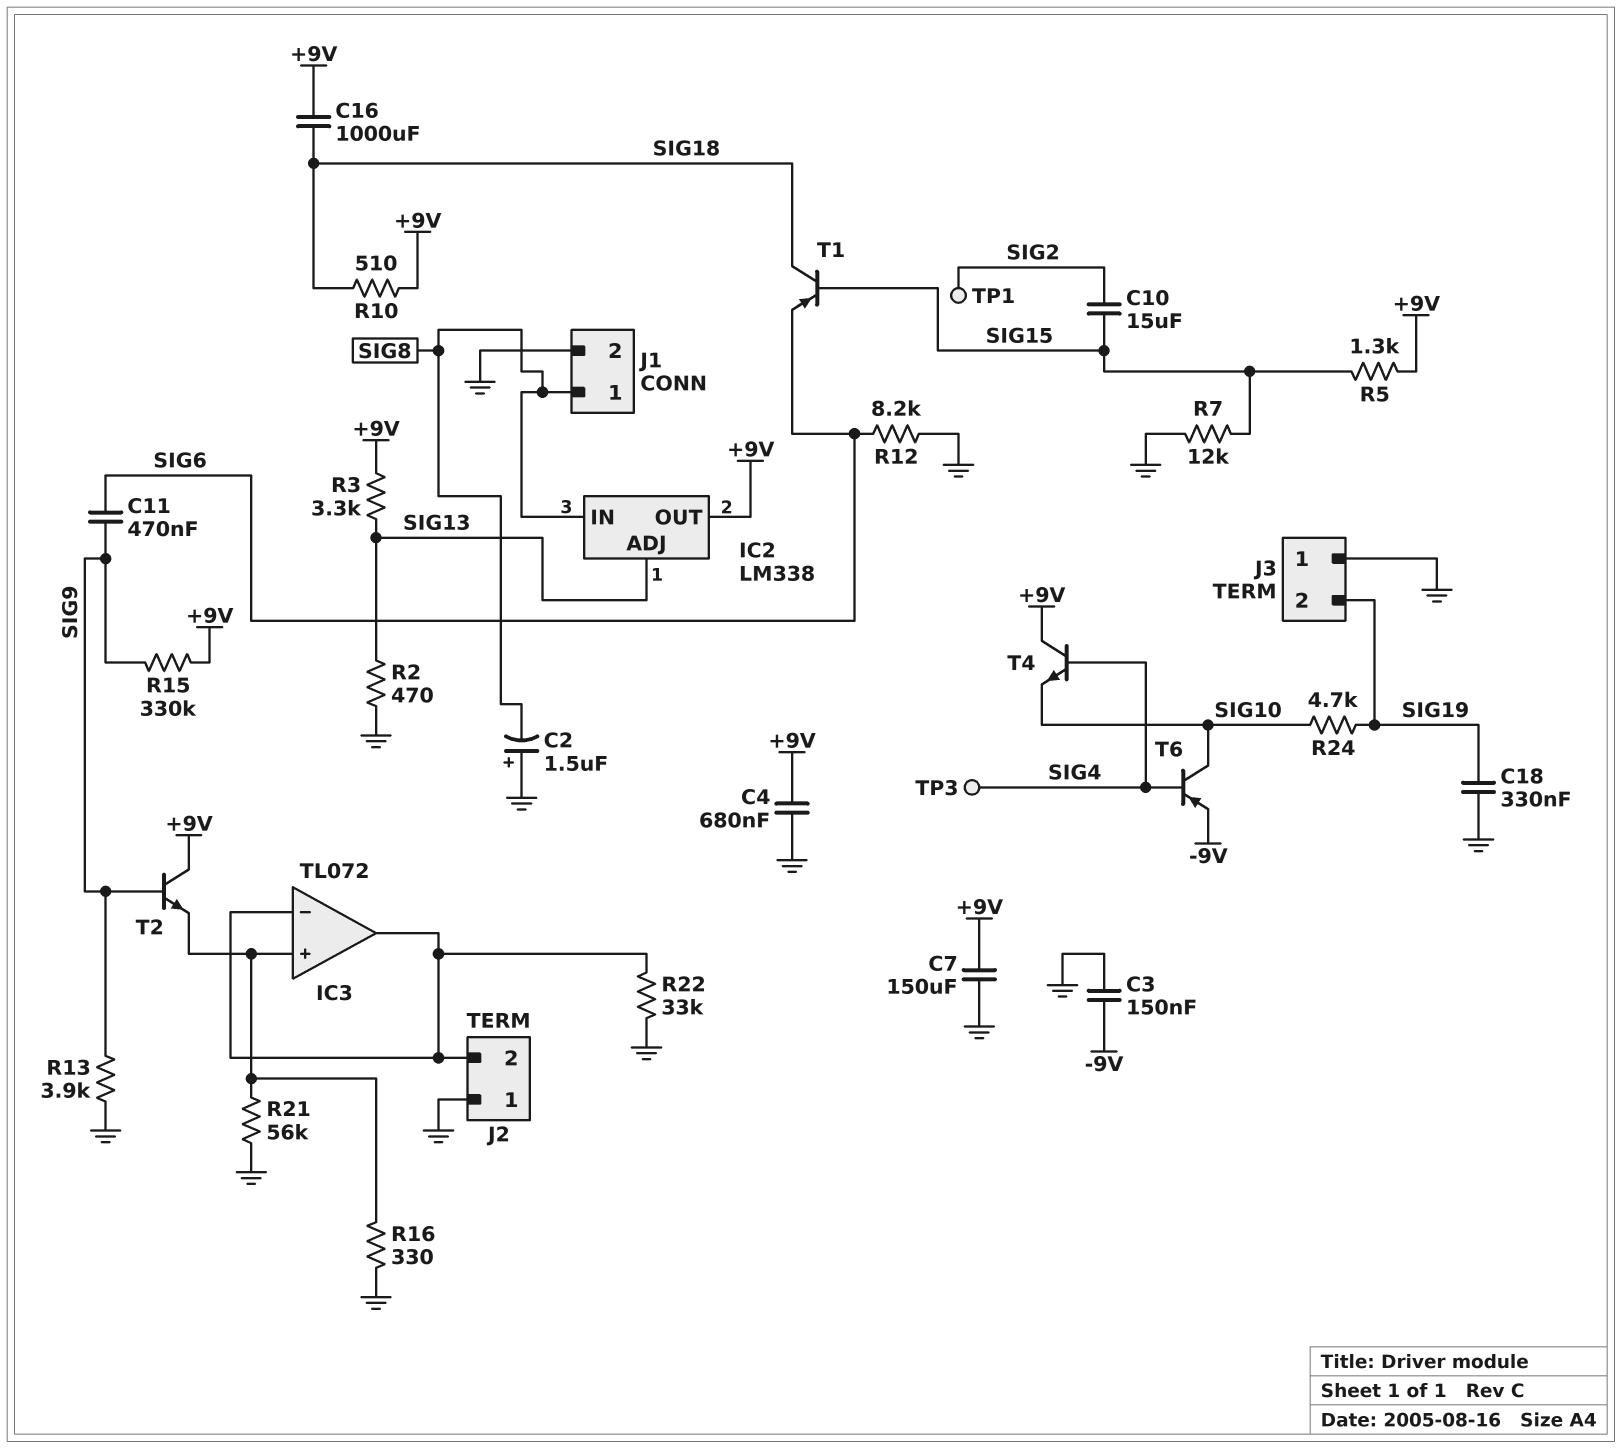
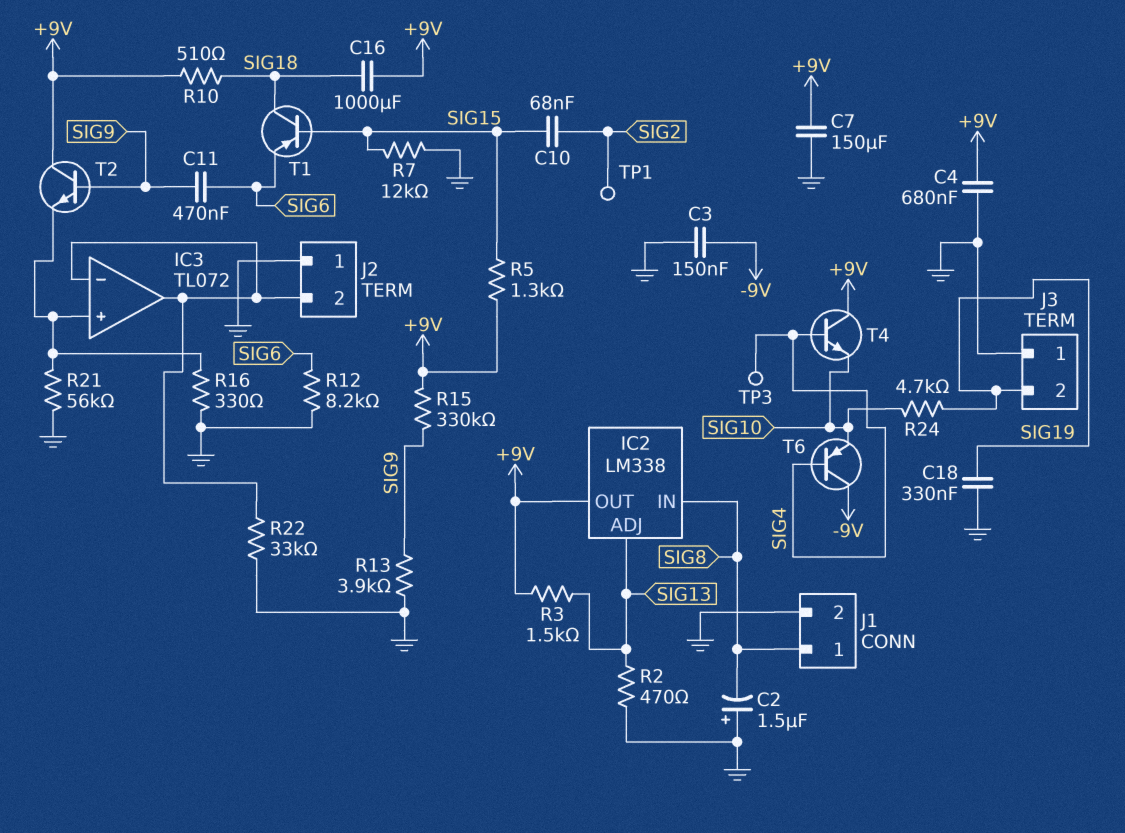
C10: 15uF (SIG2, SIG15) -> 68nF (SIG2, SIG15)
R3: 3.3k (+9V, SIG13) -> 1.5k (+9V, SIG13)
T6: PNP (B SIG4, C SIG10, E -9V) -> PNP (B SIG4, C -9V, E SIG10)

